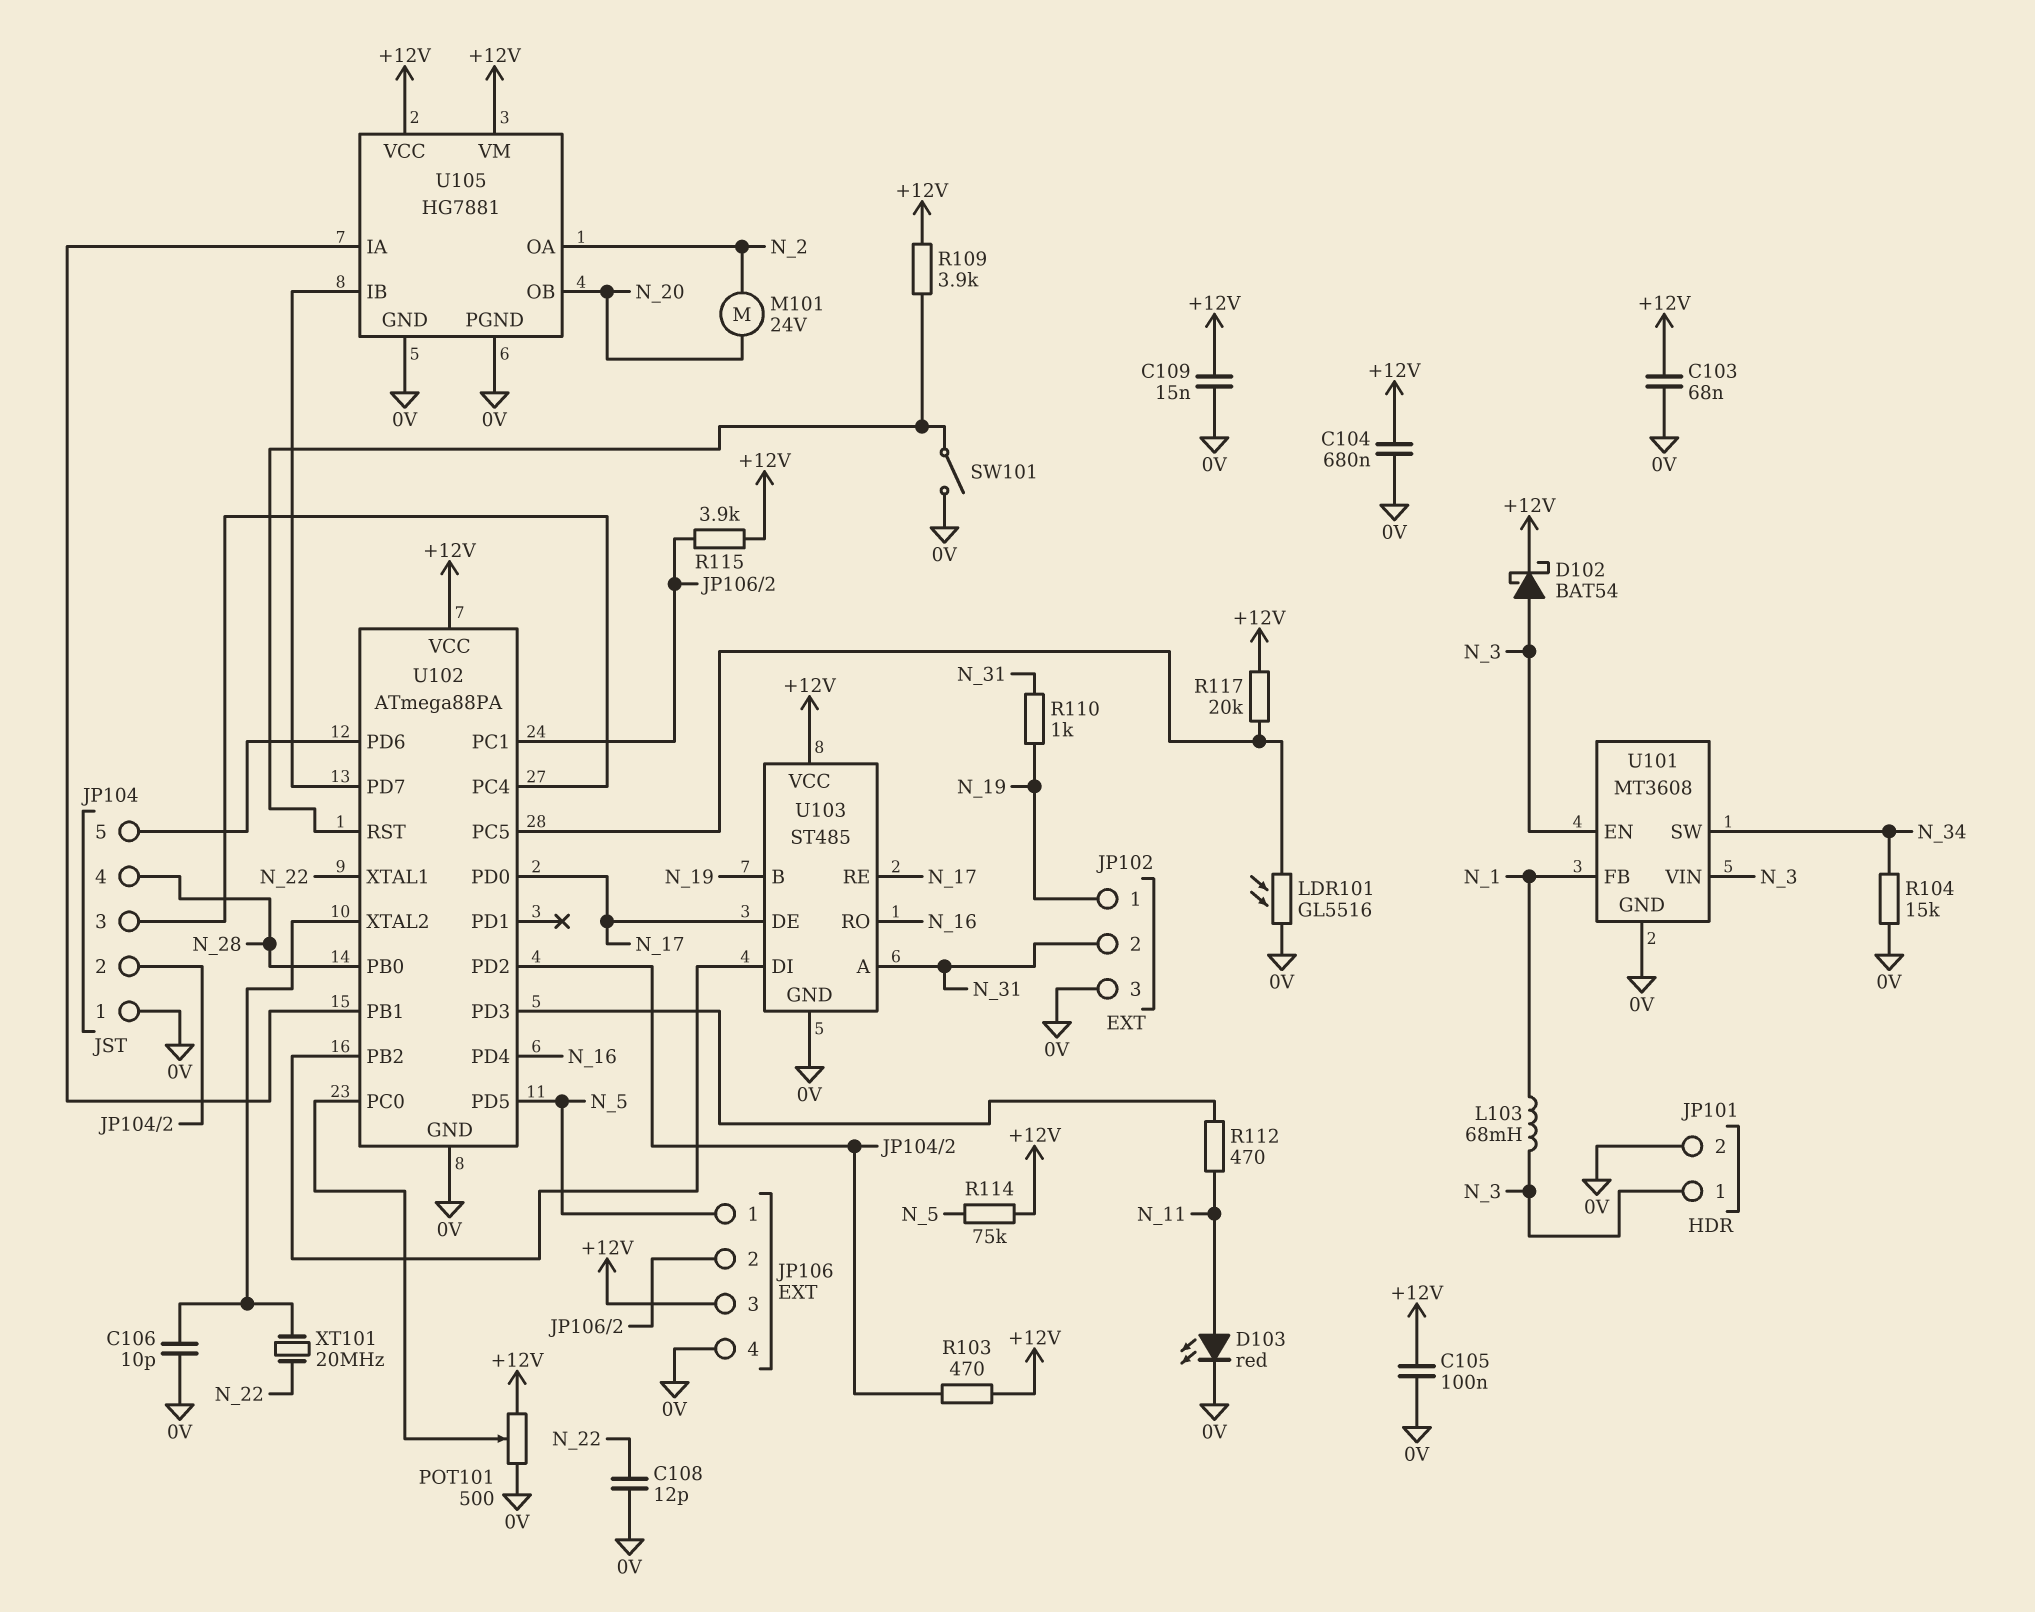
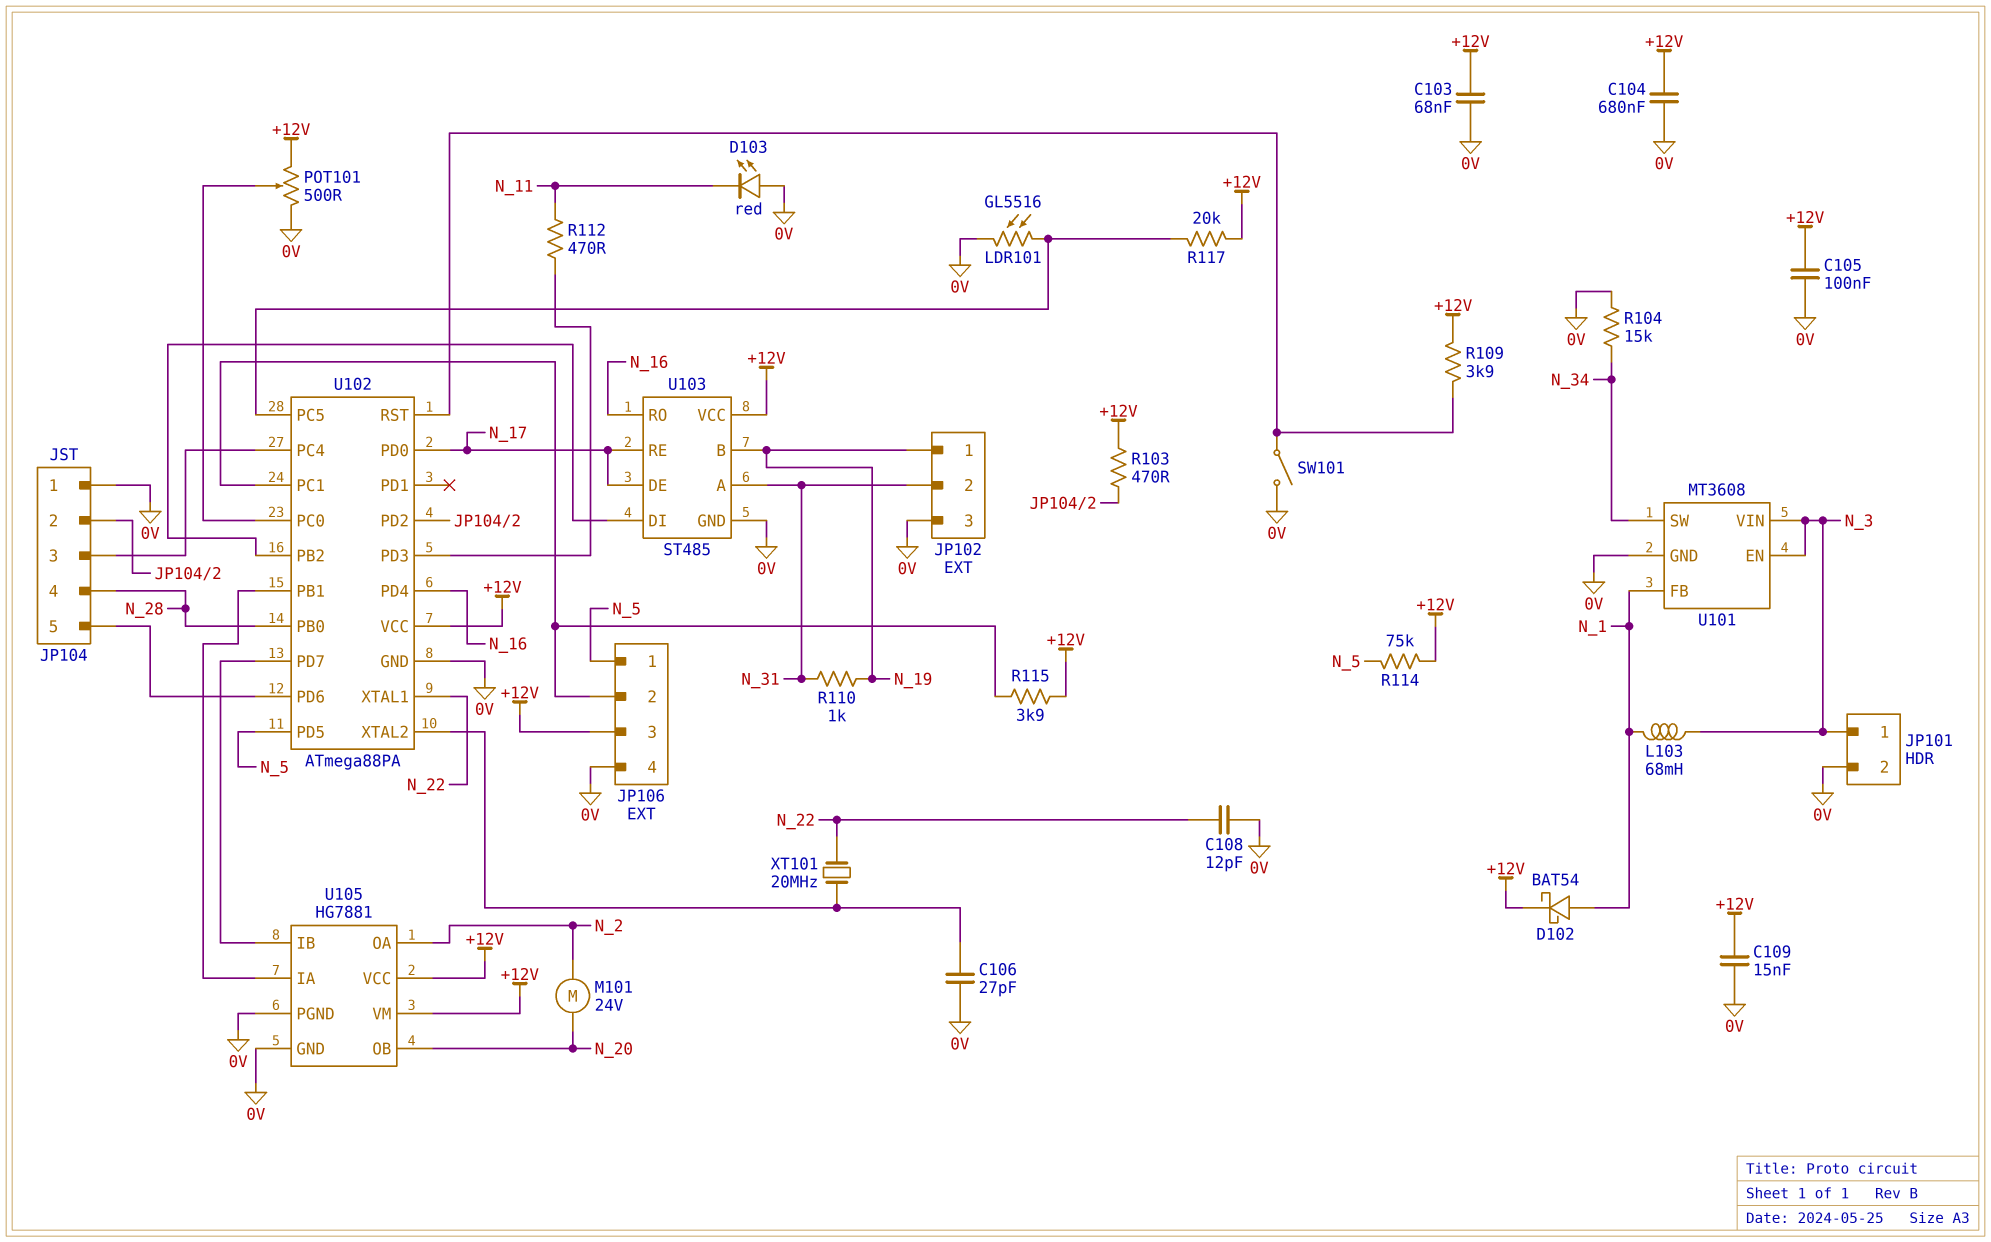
C106: 10pF (0V, U102/XTAL2) -> 27pF (0V, U102/XTAL2)
D102: schottky BAT54 (A N_3, K +12V) -> schottky BAT54 (A N_1, K +12V)
D103: LED red (A N_11, K 0V) -> LED red (A 0V, K N_11)

